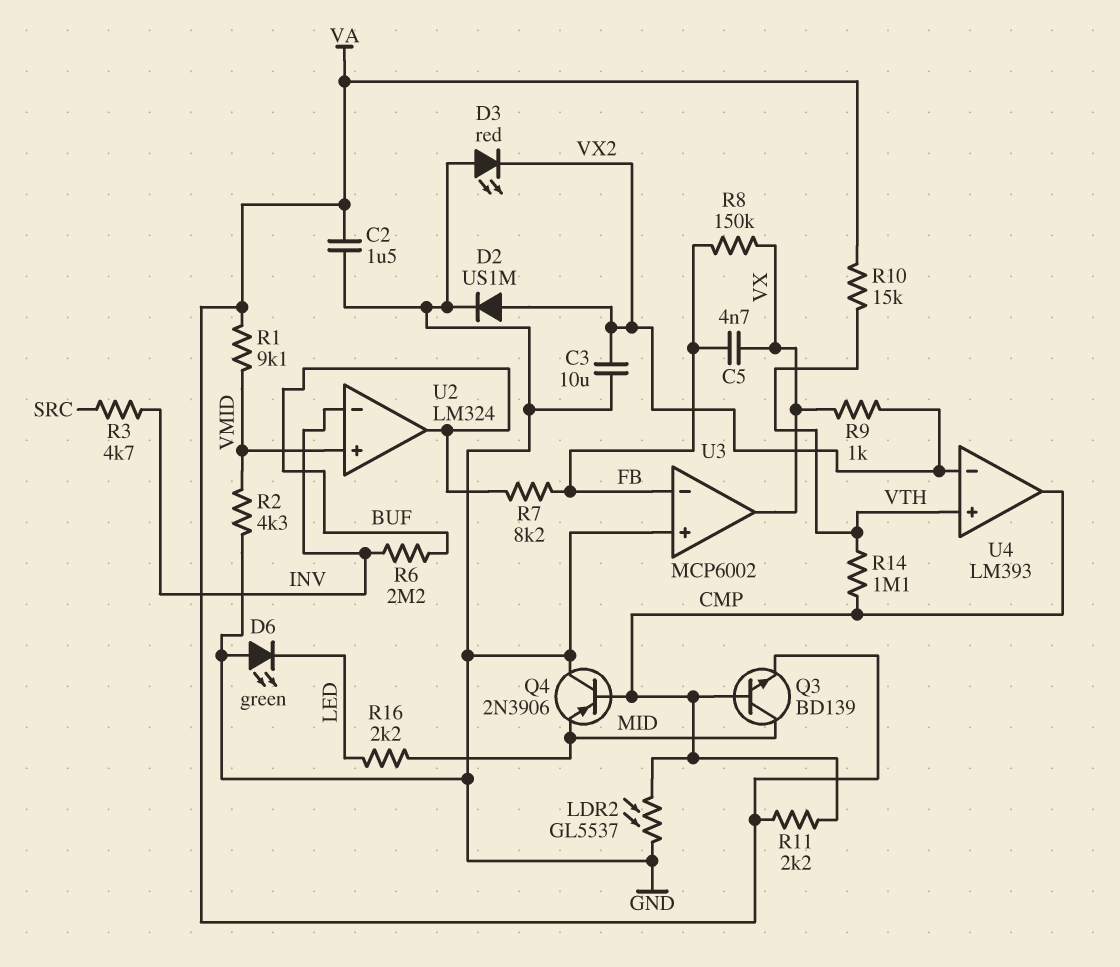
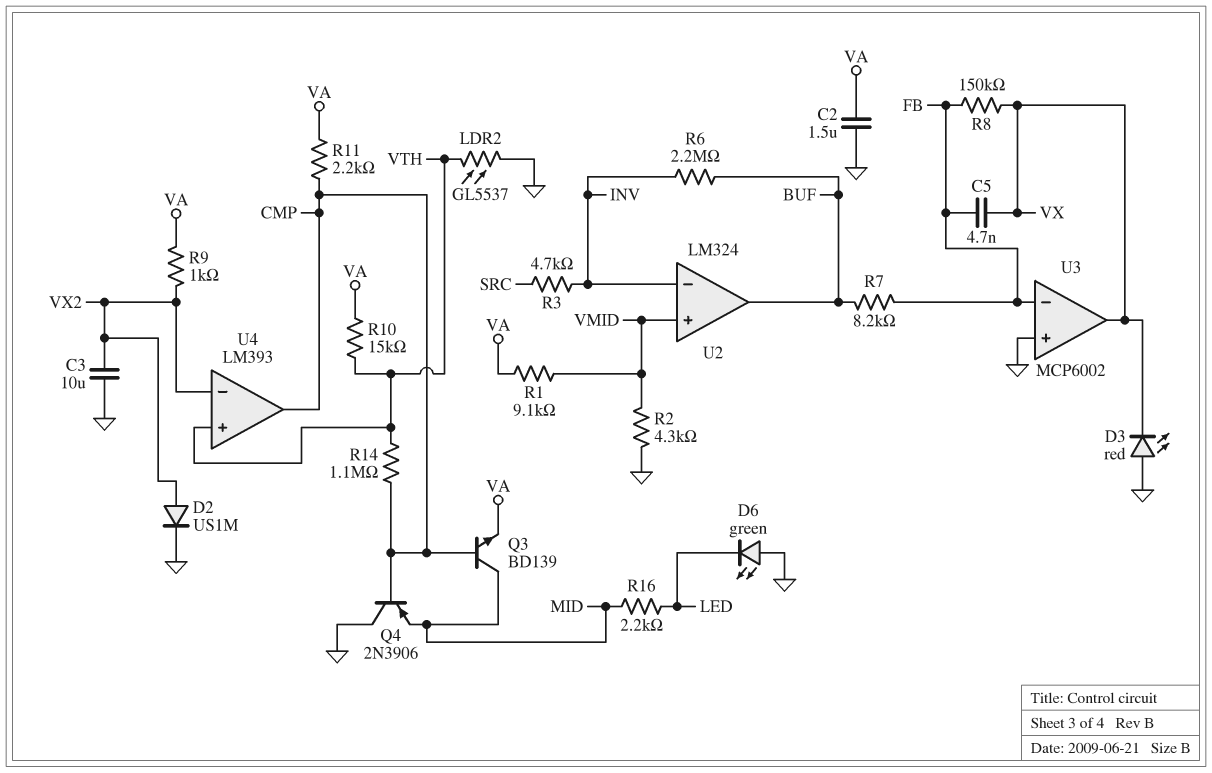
D3: LED red (A GND, K VX2) -> LED red (A GND, K VX)
LDR2: GL5537 (CMP, GND) -> GL5537 (GND, VTH)
R9: 1k (VX, VX2) -> 1k (VA, VX2)

